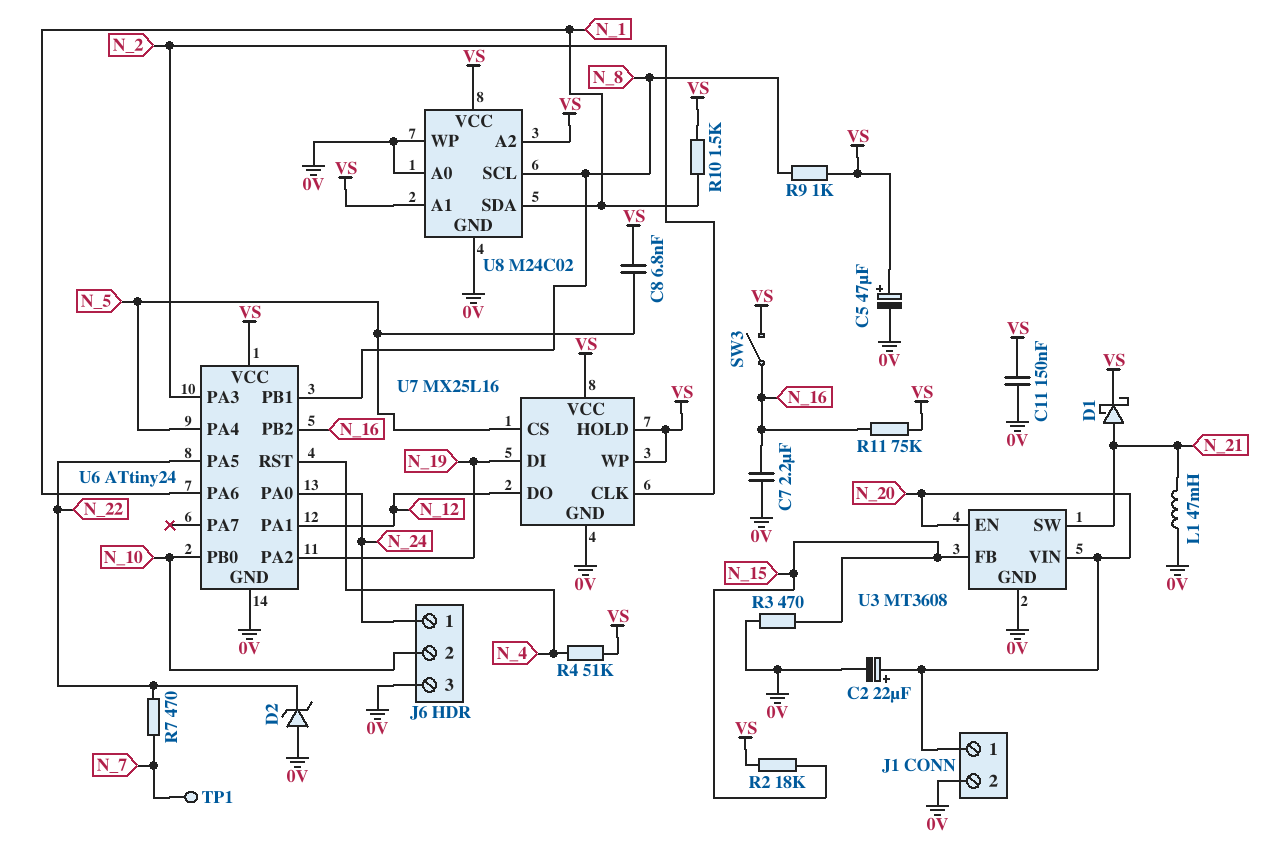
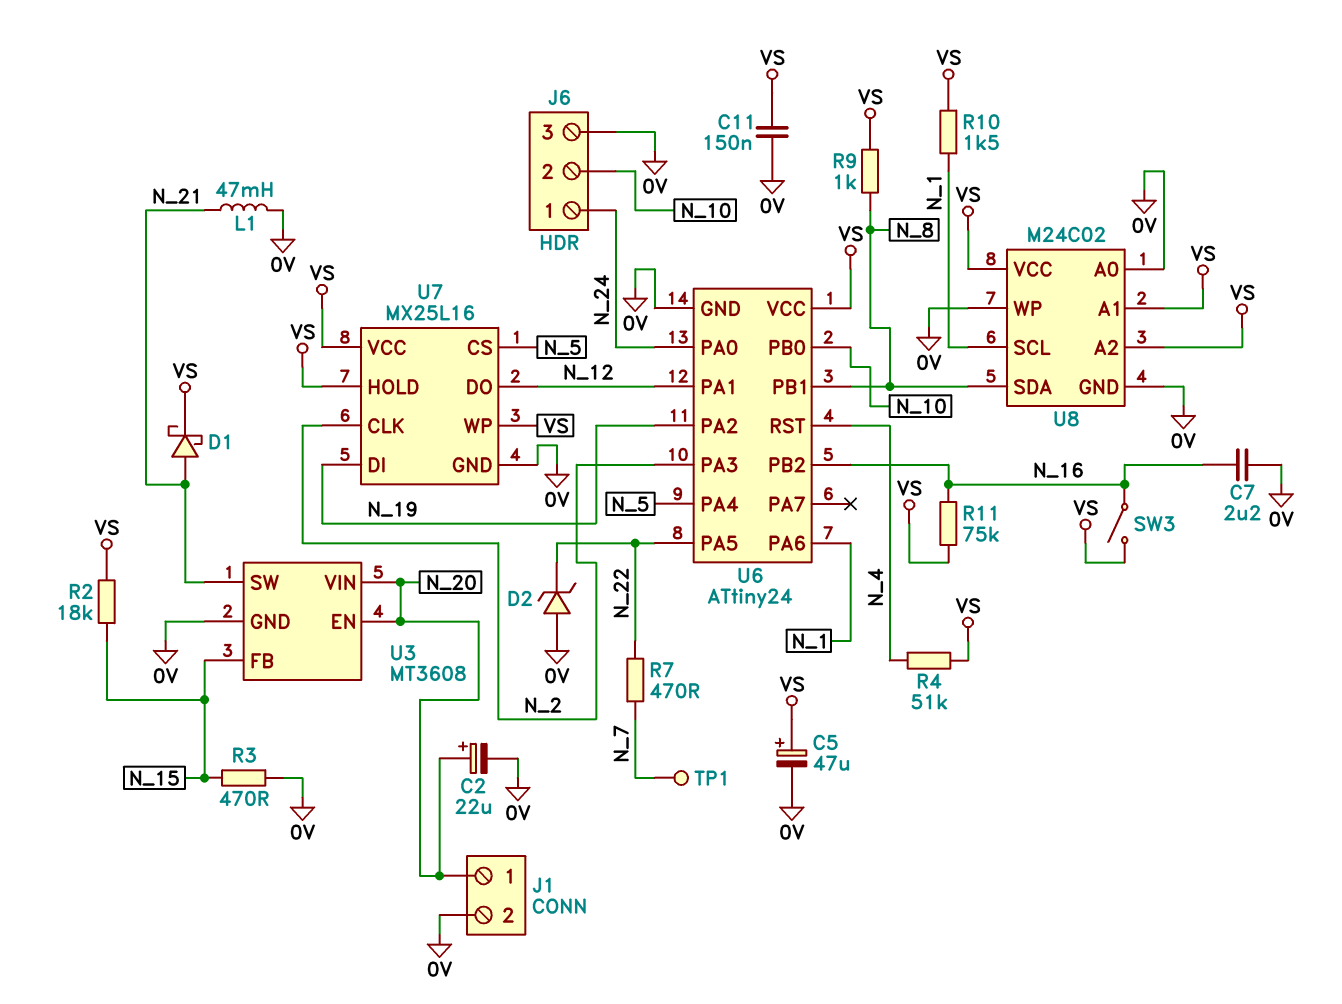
C8: 6.8nF (N_5, VS) -> none
U8 pin SCL: N_8 -> N_1
U8 pin SDA: N_1 -> N_8

